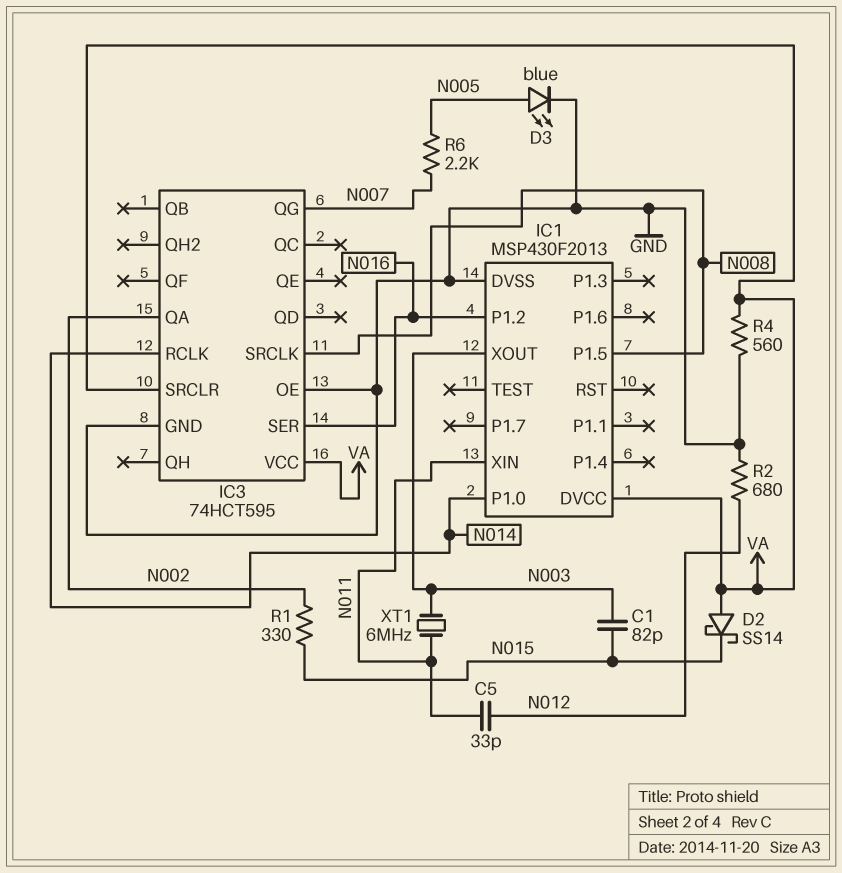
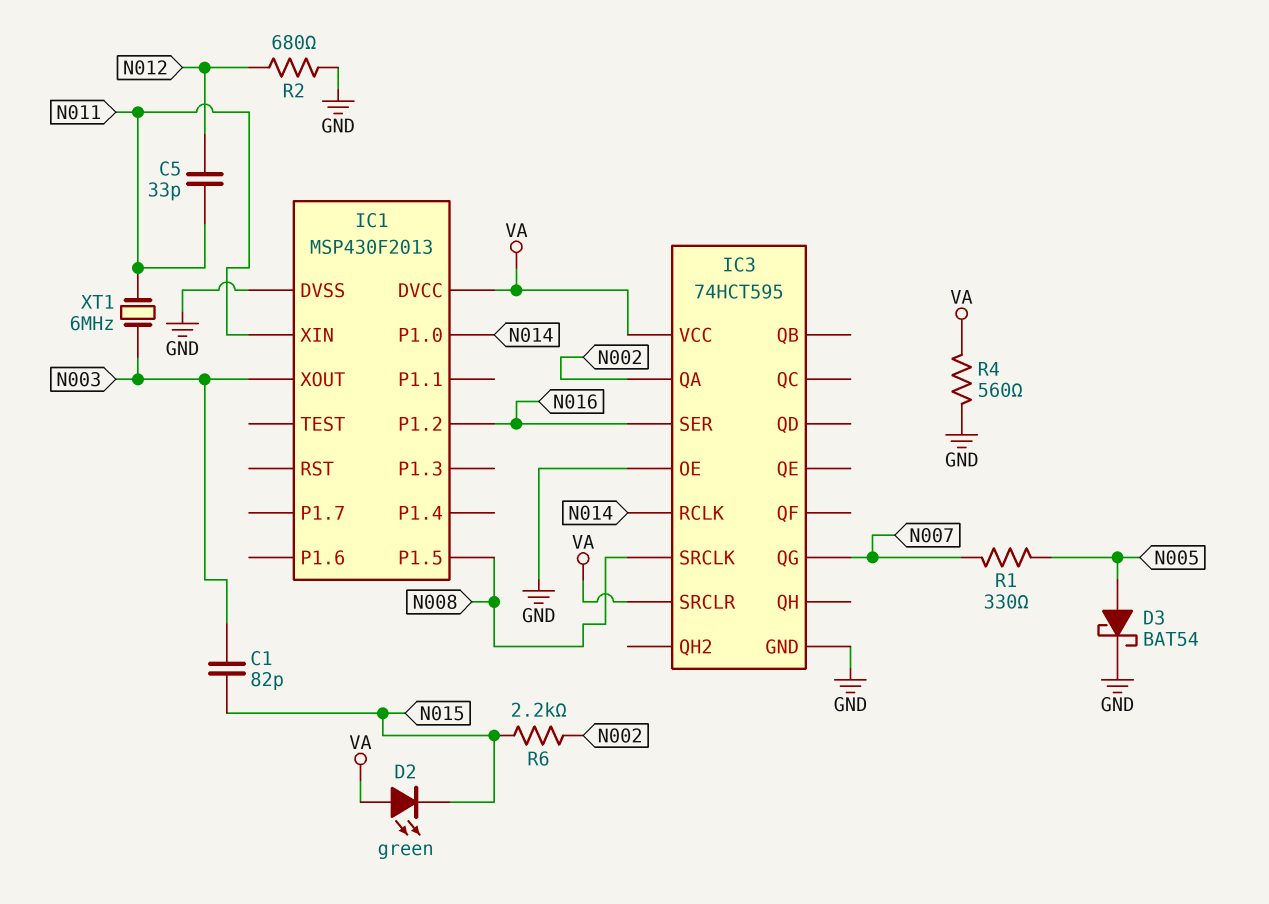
D2: schottky SS14 (A VA, K N015) -> LED green (A VA, K N015)
D3: LED blue (A N005, K GND) -> schottky BAT54 (A N005, K GND)
R1: 330 (N002, N015) -> 330 (N005, N007)
R6: 2.2k (N005, N007) -> 2.2k (N002, N015)

